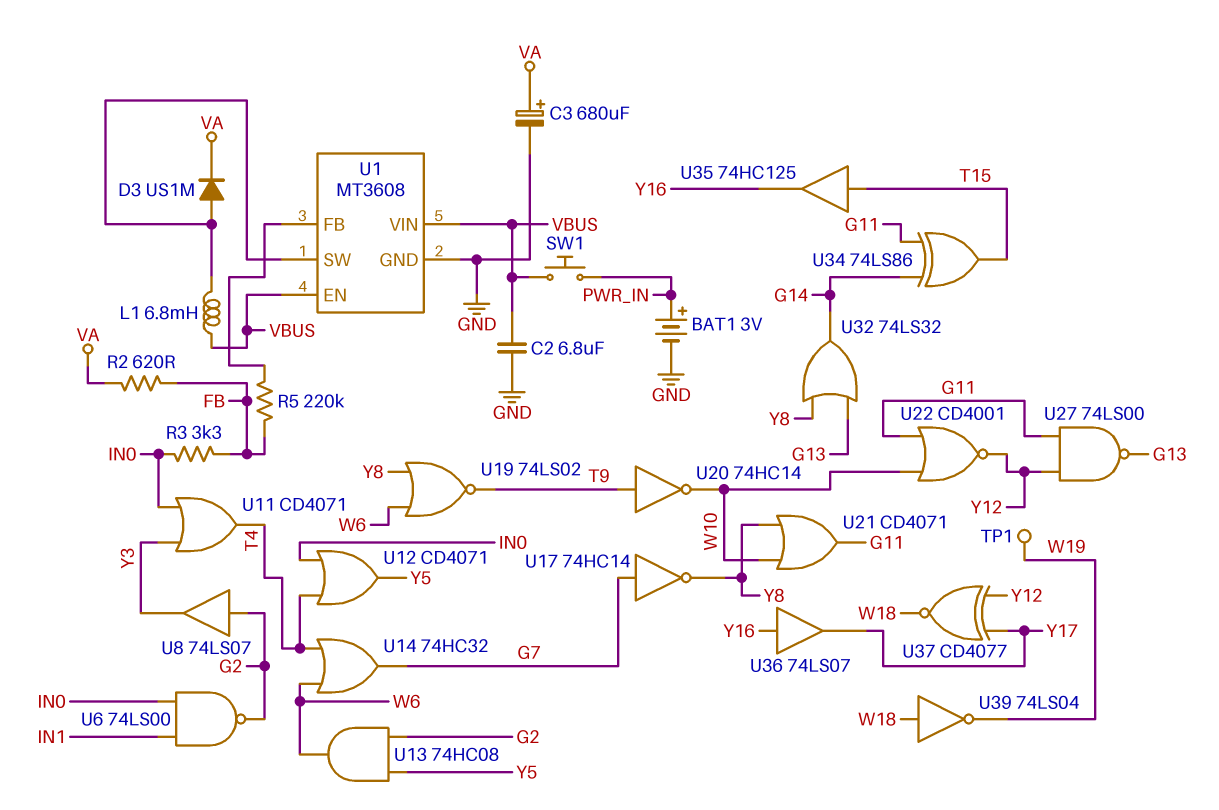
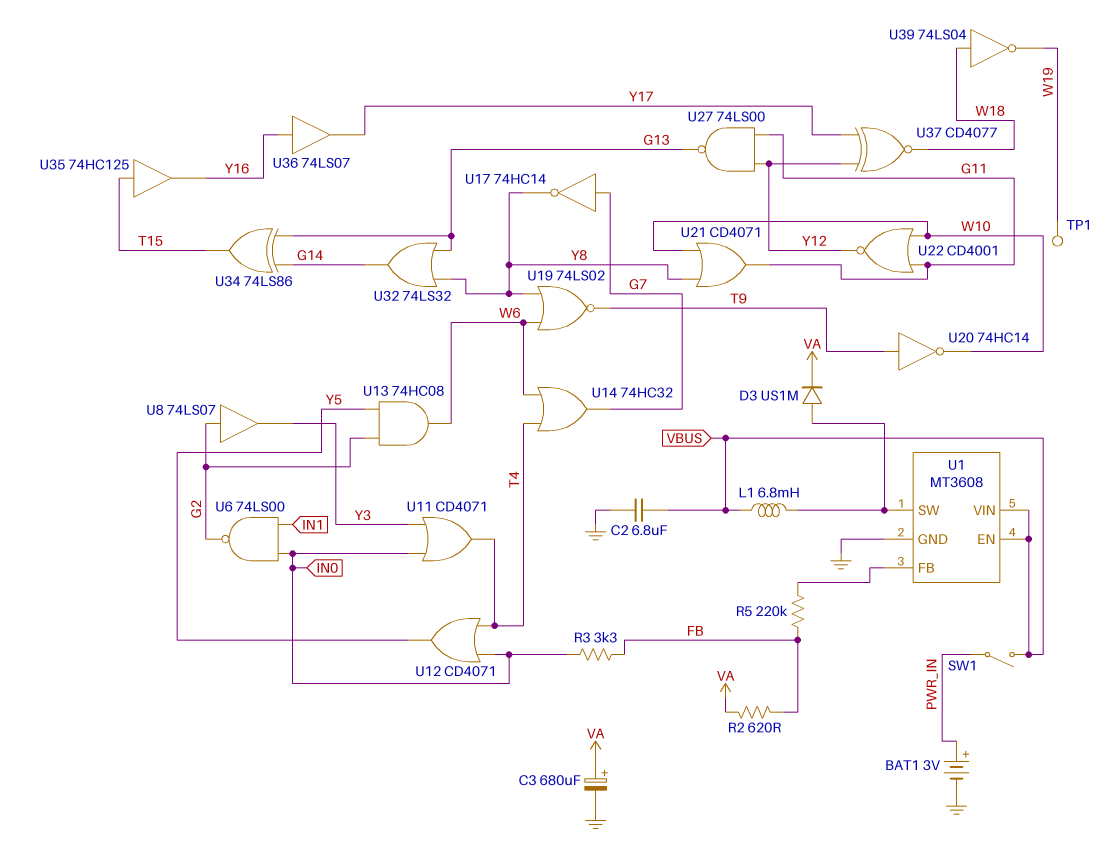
SW1: button (PWR_IN, VBUS) -> switch (PWR_IN, VBUS)
U34: XOR 74LS86 (in G11, in G14, out T15) -> XOR 74LS86 (in G13, in G14, out T15)

